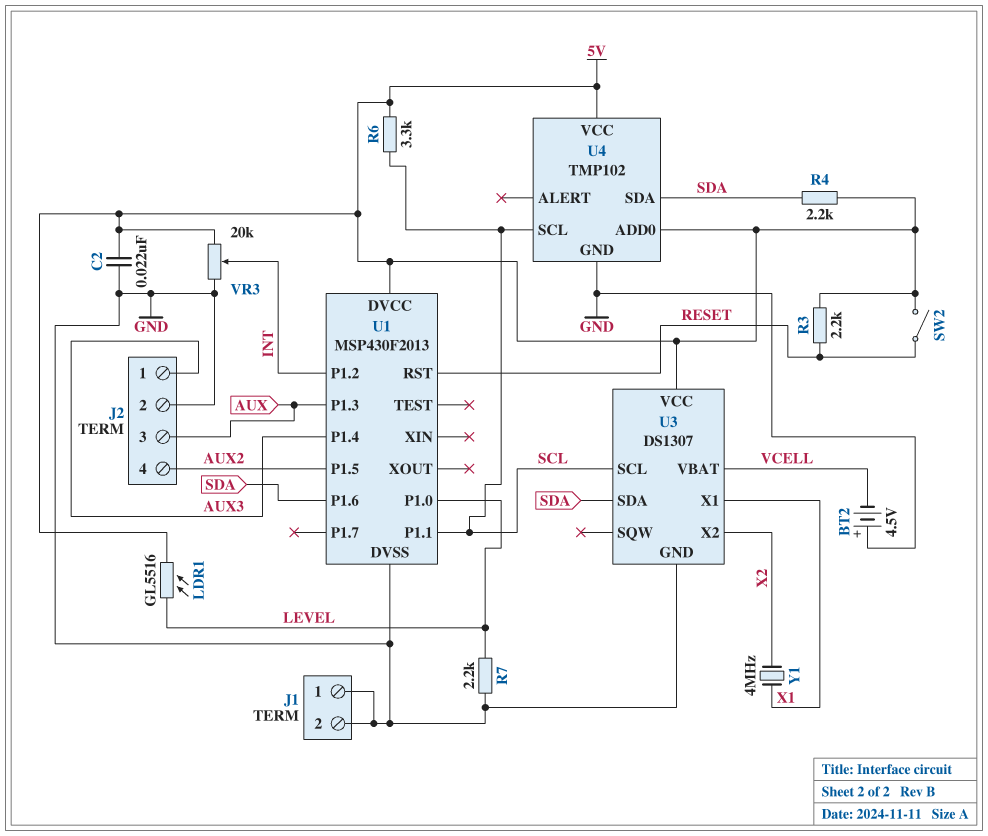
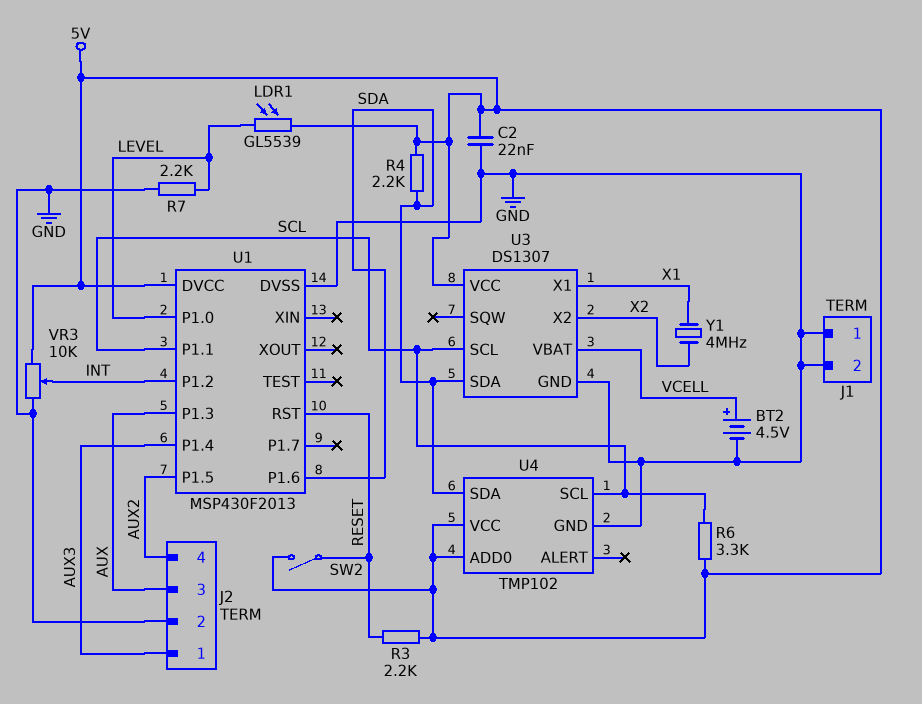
BT2: 4.5V (plus GND, minus VCELL) -> 4.5V (plus VCELL, minus GND)
LDR1: GL5516 (5V, LEVEL) -> GL5539 (5V, LEVEL)
VR3: 20k (5V, GND, wiper INT) -> 10k (5V, GND, wiper INT)

